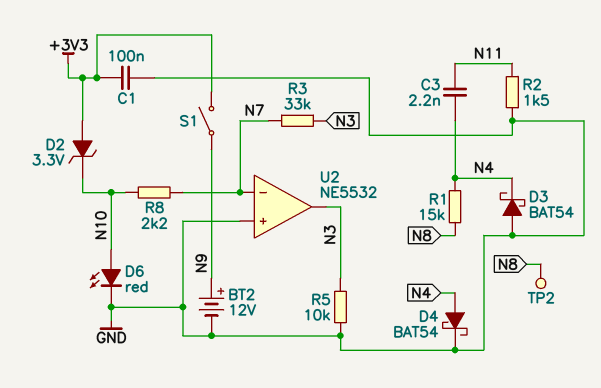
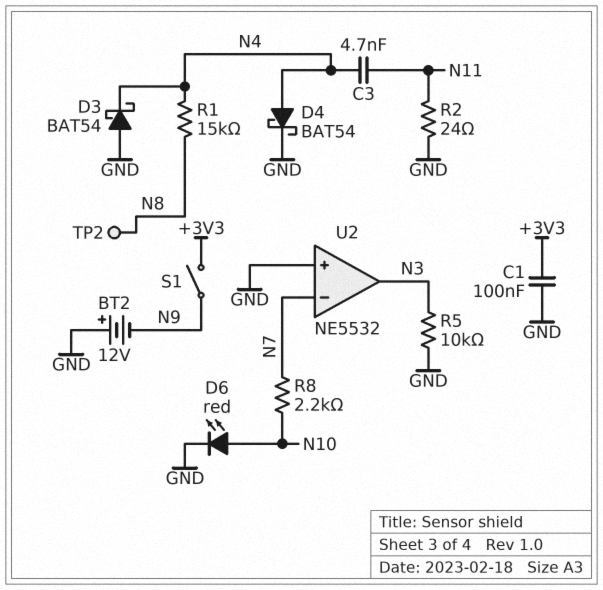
BT2: 12V (plus N9, minus GND) -> 12V (plus GND, minus N9)
C3: 2.2nF (N4, N11) -> 4.7nF (N4, N11)
D2: zener 3.3V (A +3V3, K N10) -> none
R2: 1.5k (GND, N11) -> 24 (GND, N11)
R3: 33k (N3, N7) -> none

